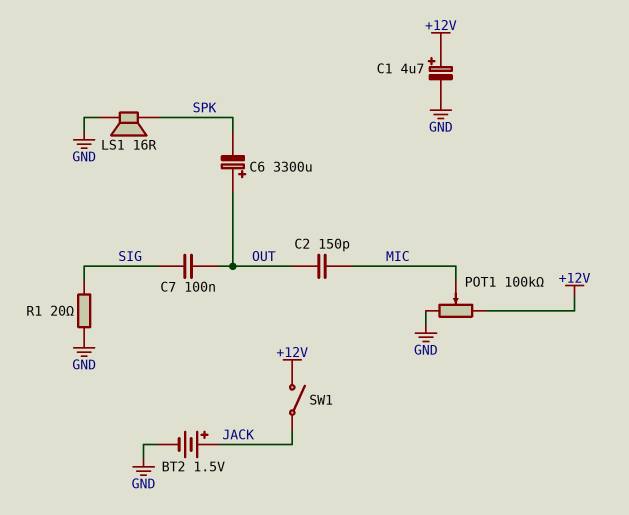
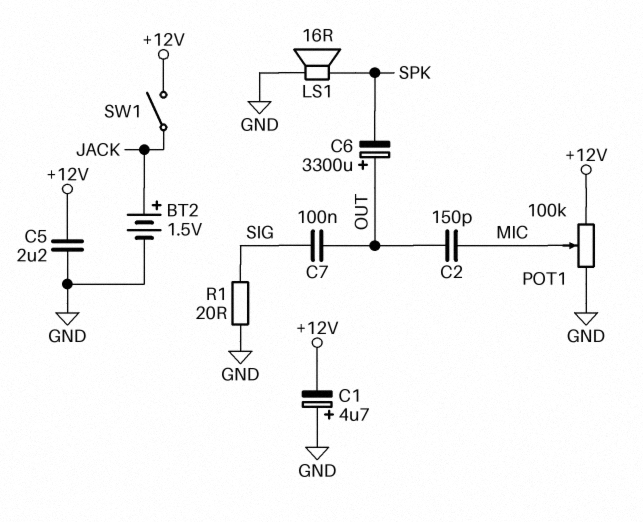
C1: 4.7uF (plus +12V, minus GND) -> 4.7uF (plus GND, minus +12V)
C5: none -> 2.2uF (+12V, GND)

